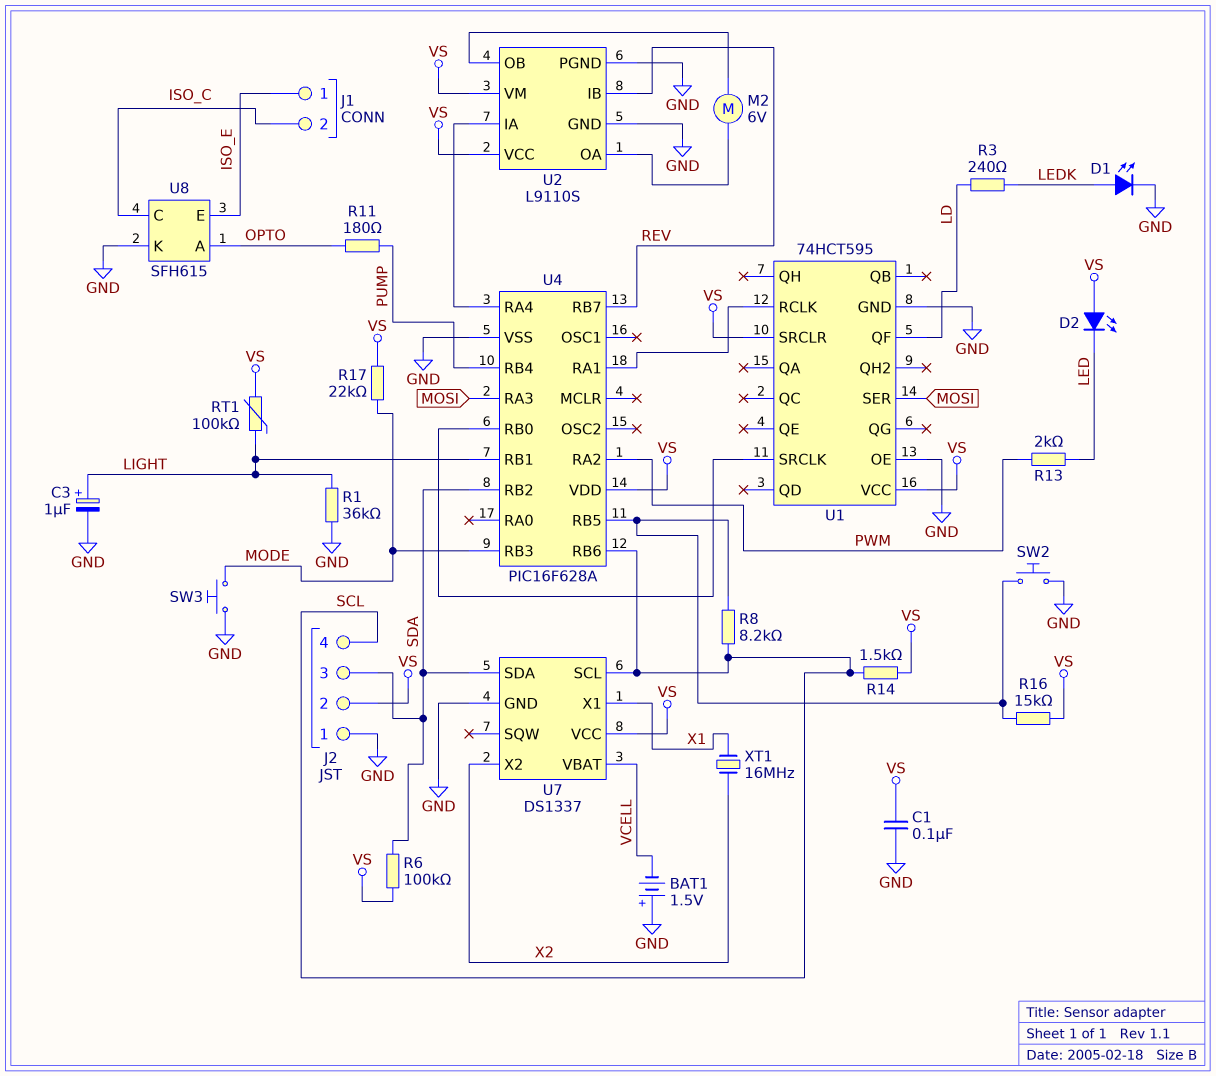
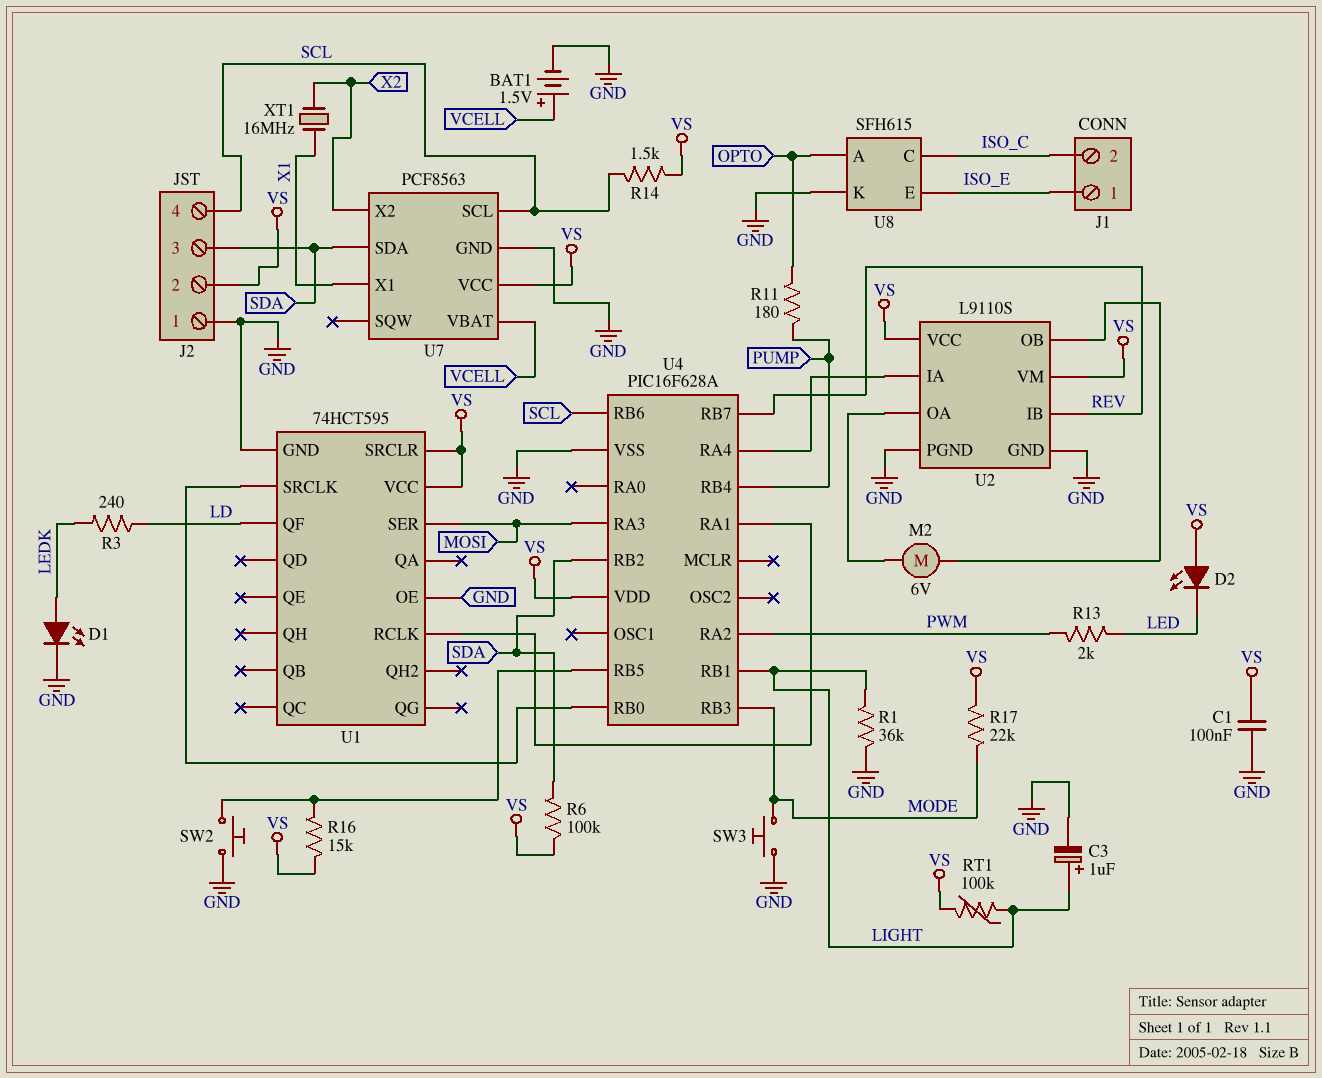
BAT1: 1.5V (plus GND, minus VCELL) -> 1.5V (plus VCELL, minus GND)
R8: 8.2k (SCL, U4/RB5) -> none
U7: DS1337 -> PCF8563

